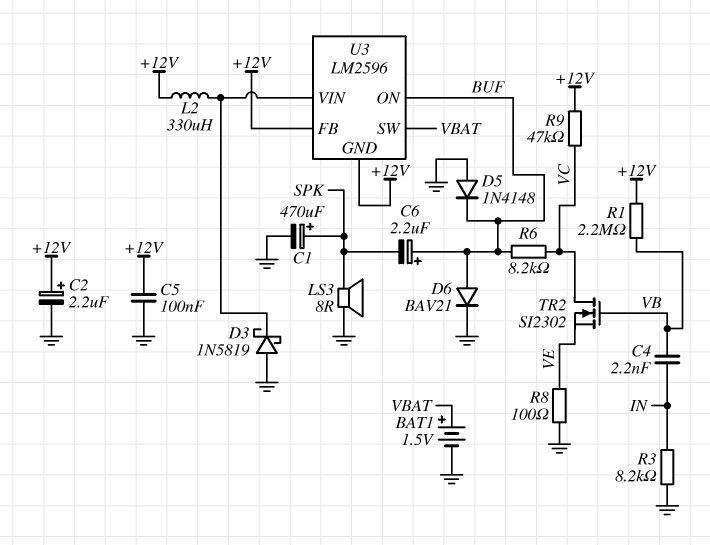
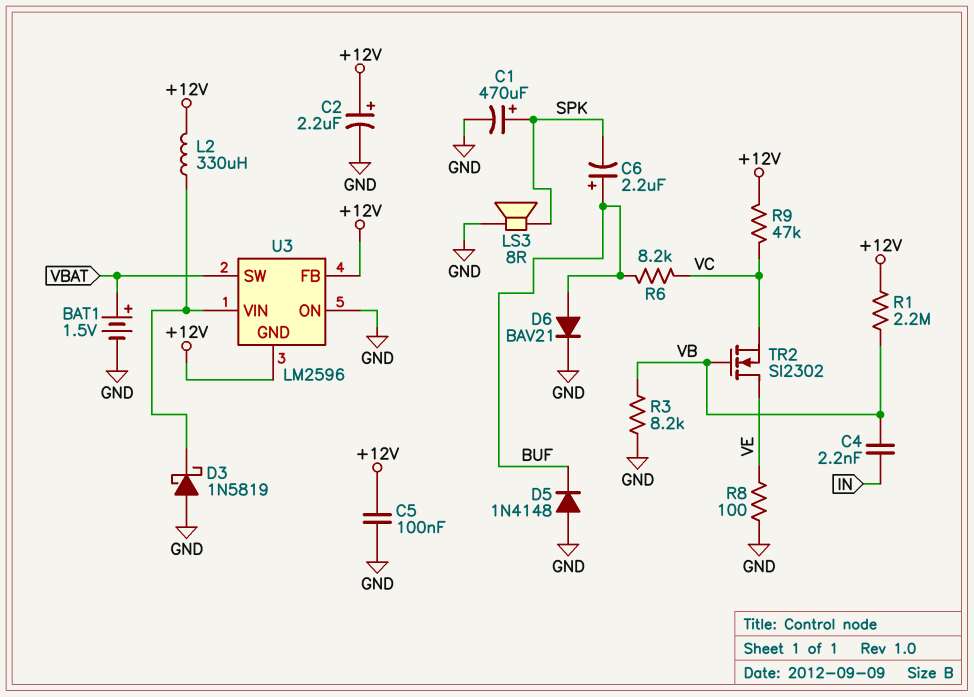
R3: 8.2k (GND, IN) -> 8.2k (GND, VB)
TR2: NMOS SI2302 (G VB, D VC, S VE) -> NMOS SI2302 (G VB, D VE, S VC)
U3 pin ON: BUF -> GND

